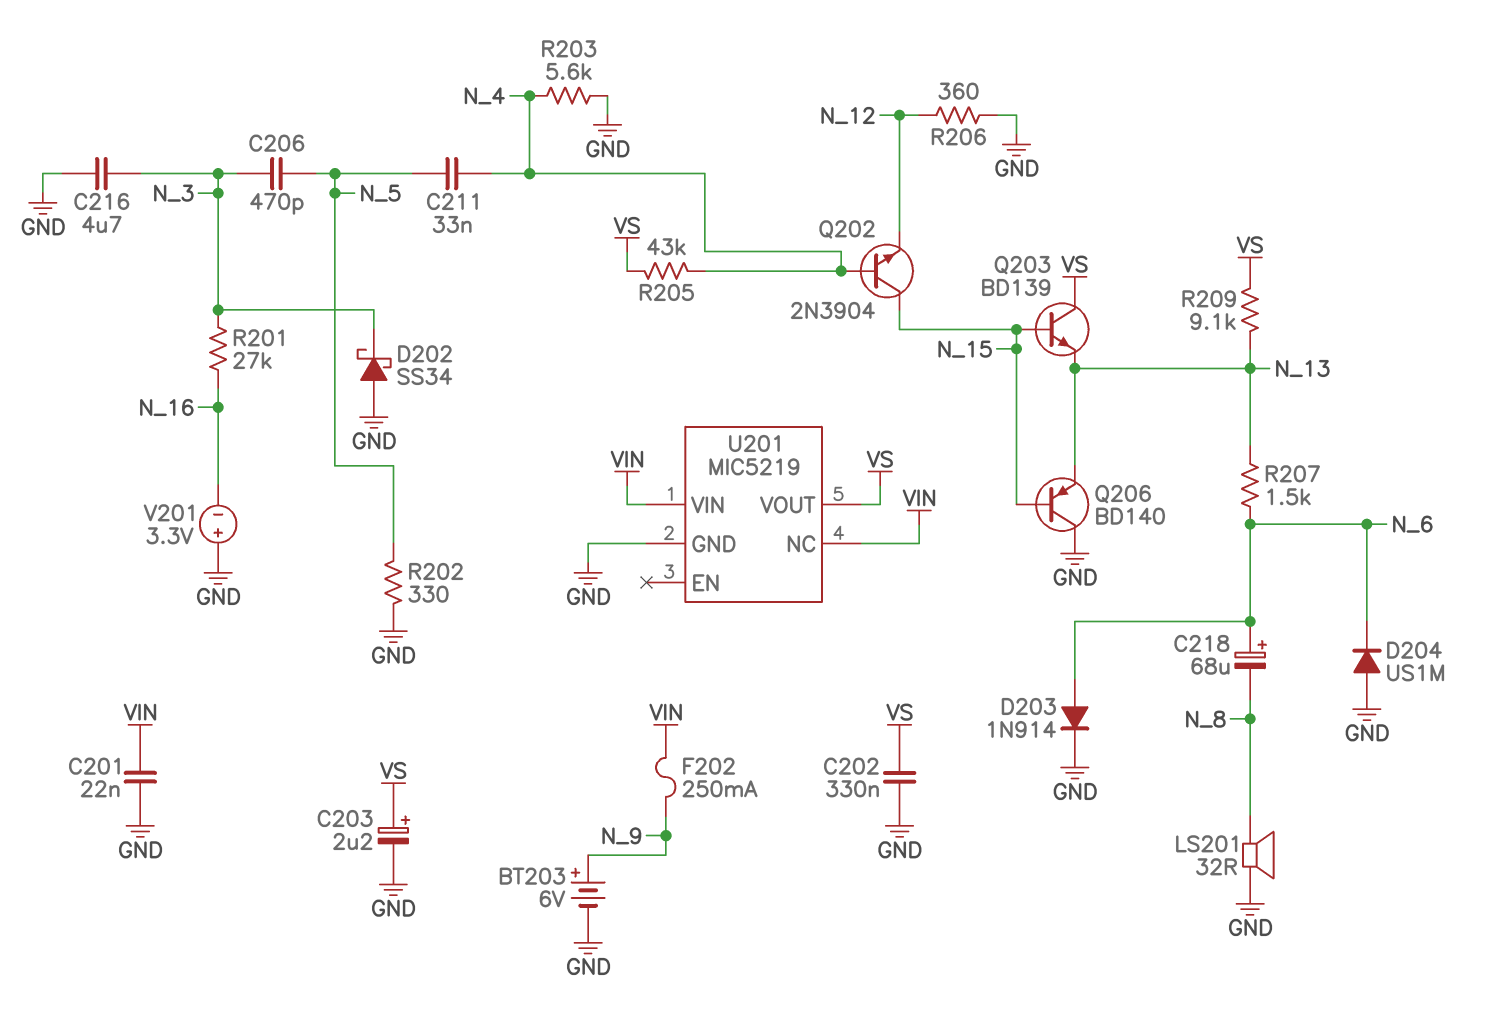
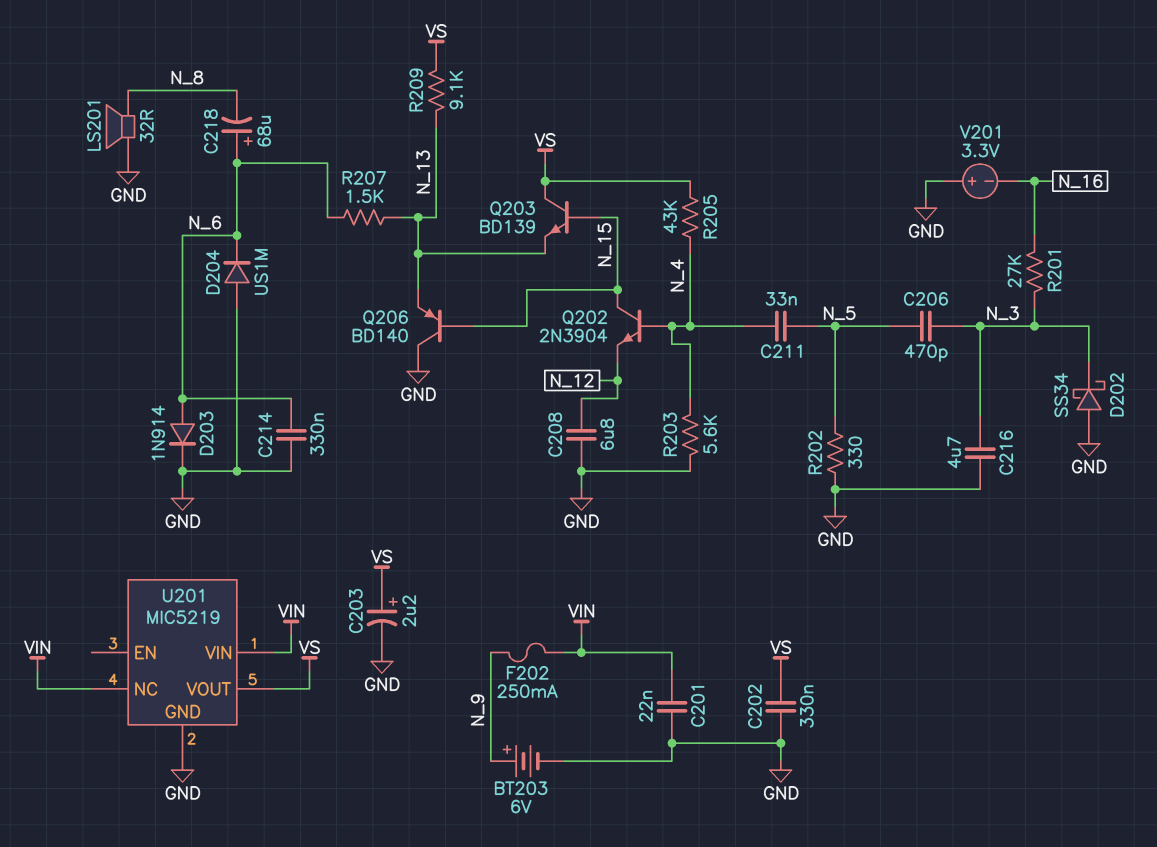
C208: none -> 6.8uF (GND, N_12)
C214: none -> 330nF (GND, N_6)
R206: 360 (GND, N_12) -> none

